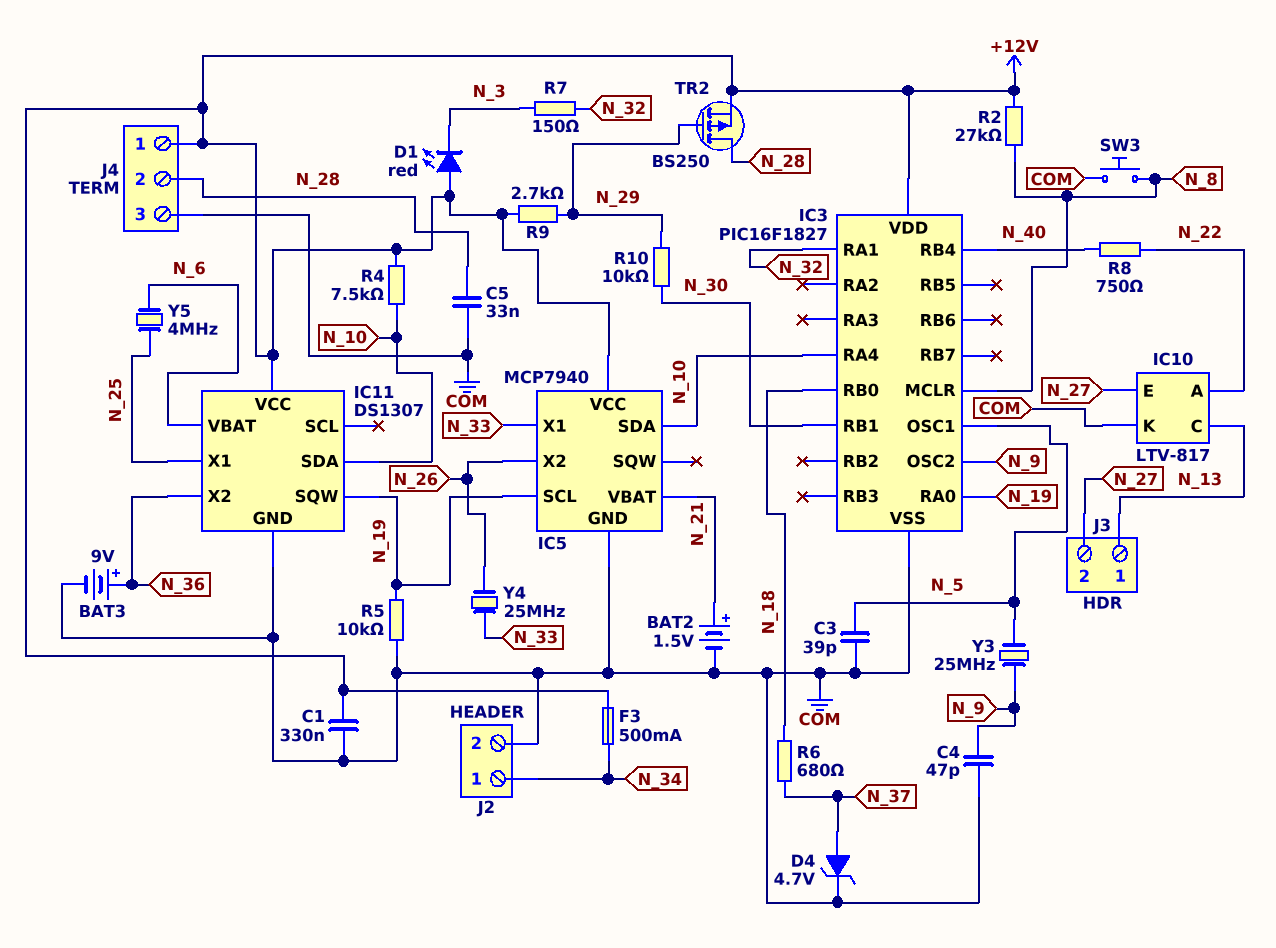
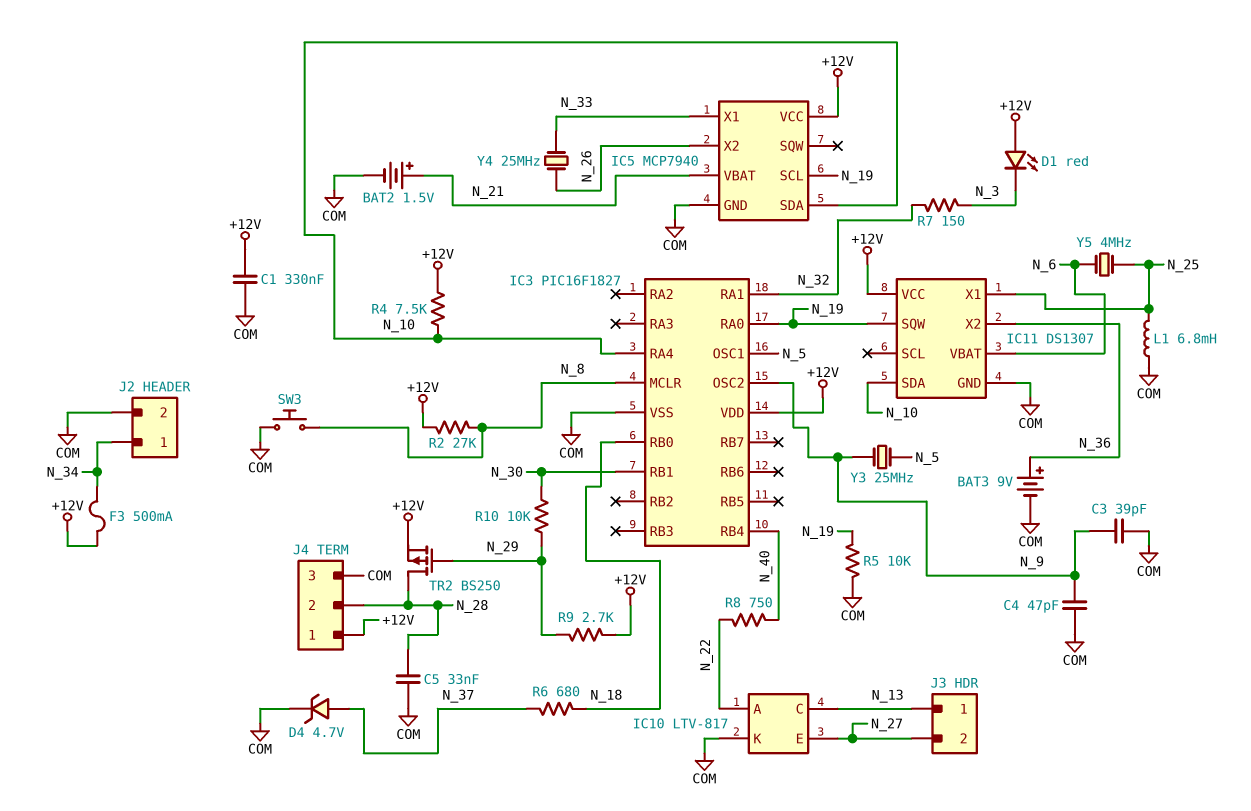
C3: 39pF (COM, N_5) -> 39pF (COM, N_9)
L1: none -> 6.8mH (COM, N_25)

